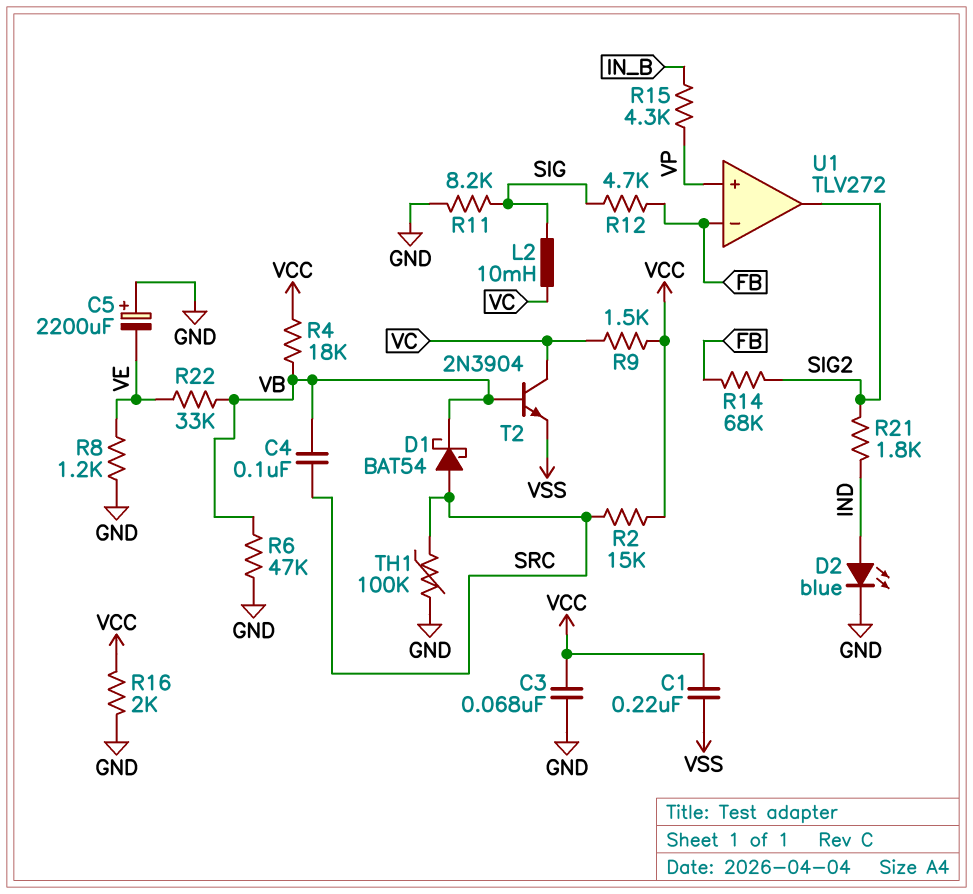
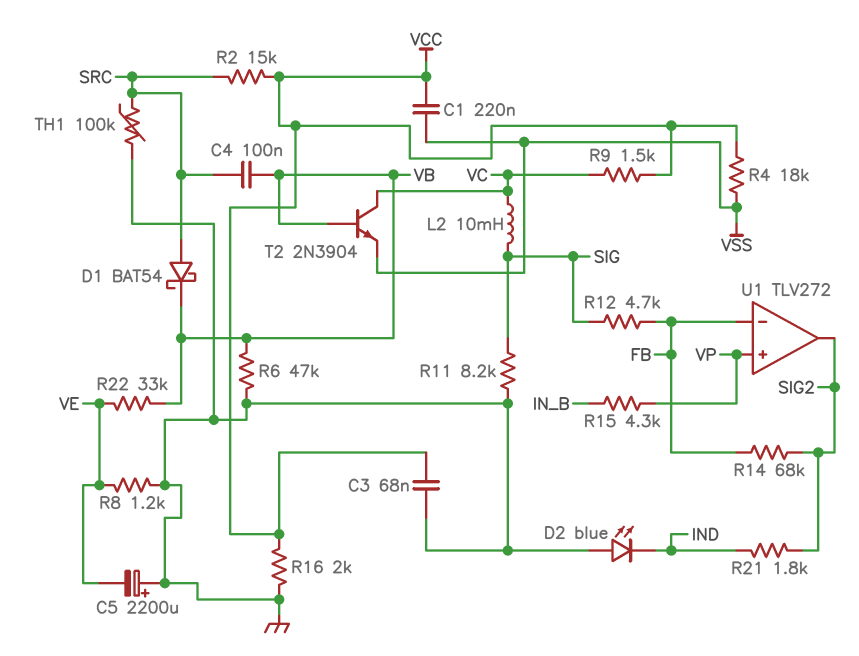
D2: LED blue (A IND, K GND) -> LED blue (A GND, K IND)
R4: 18k (VB, VCC) -> 18k (VCC, VSS)

